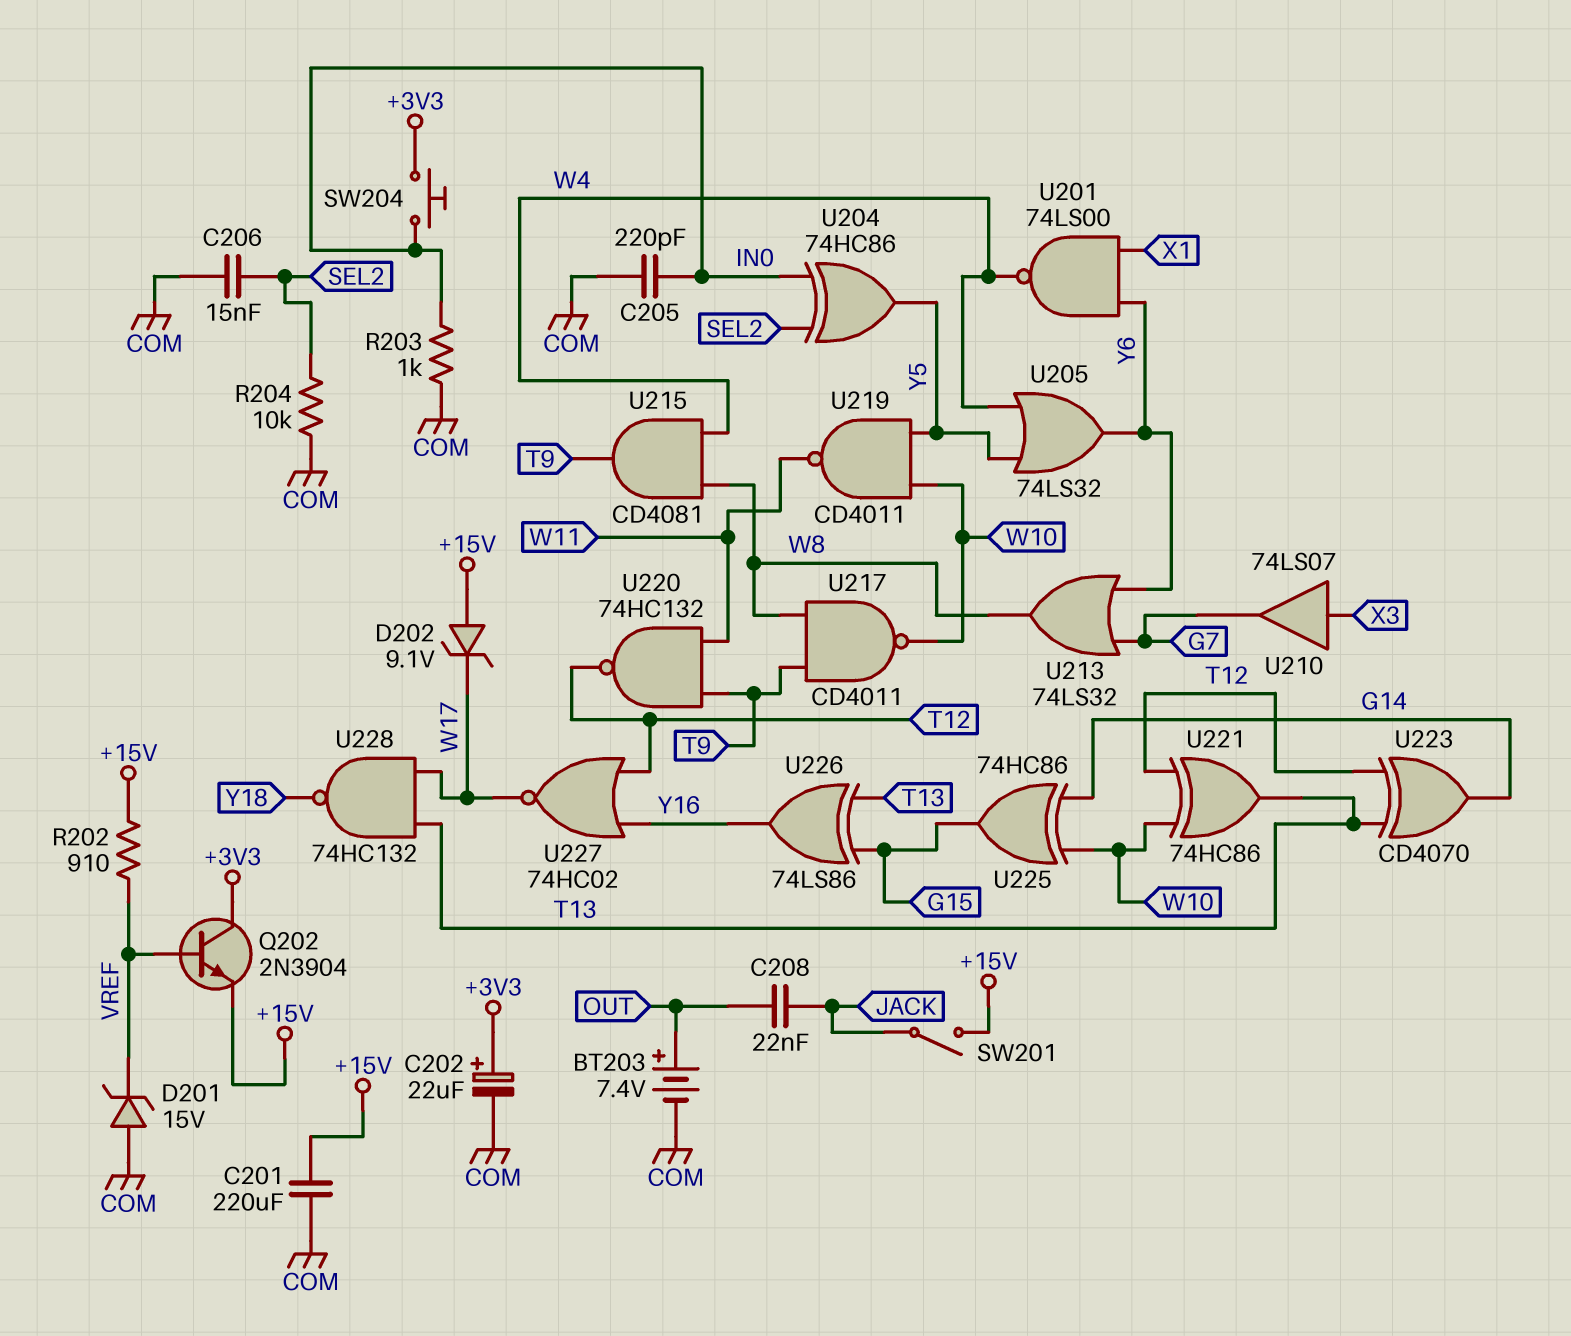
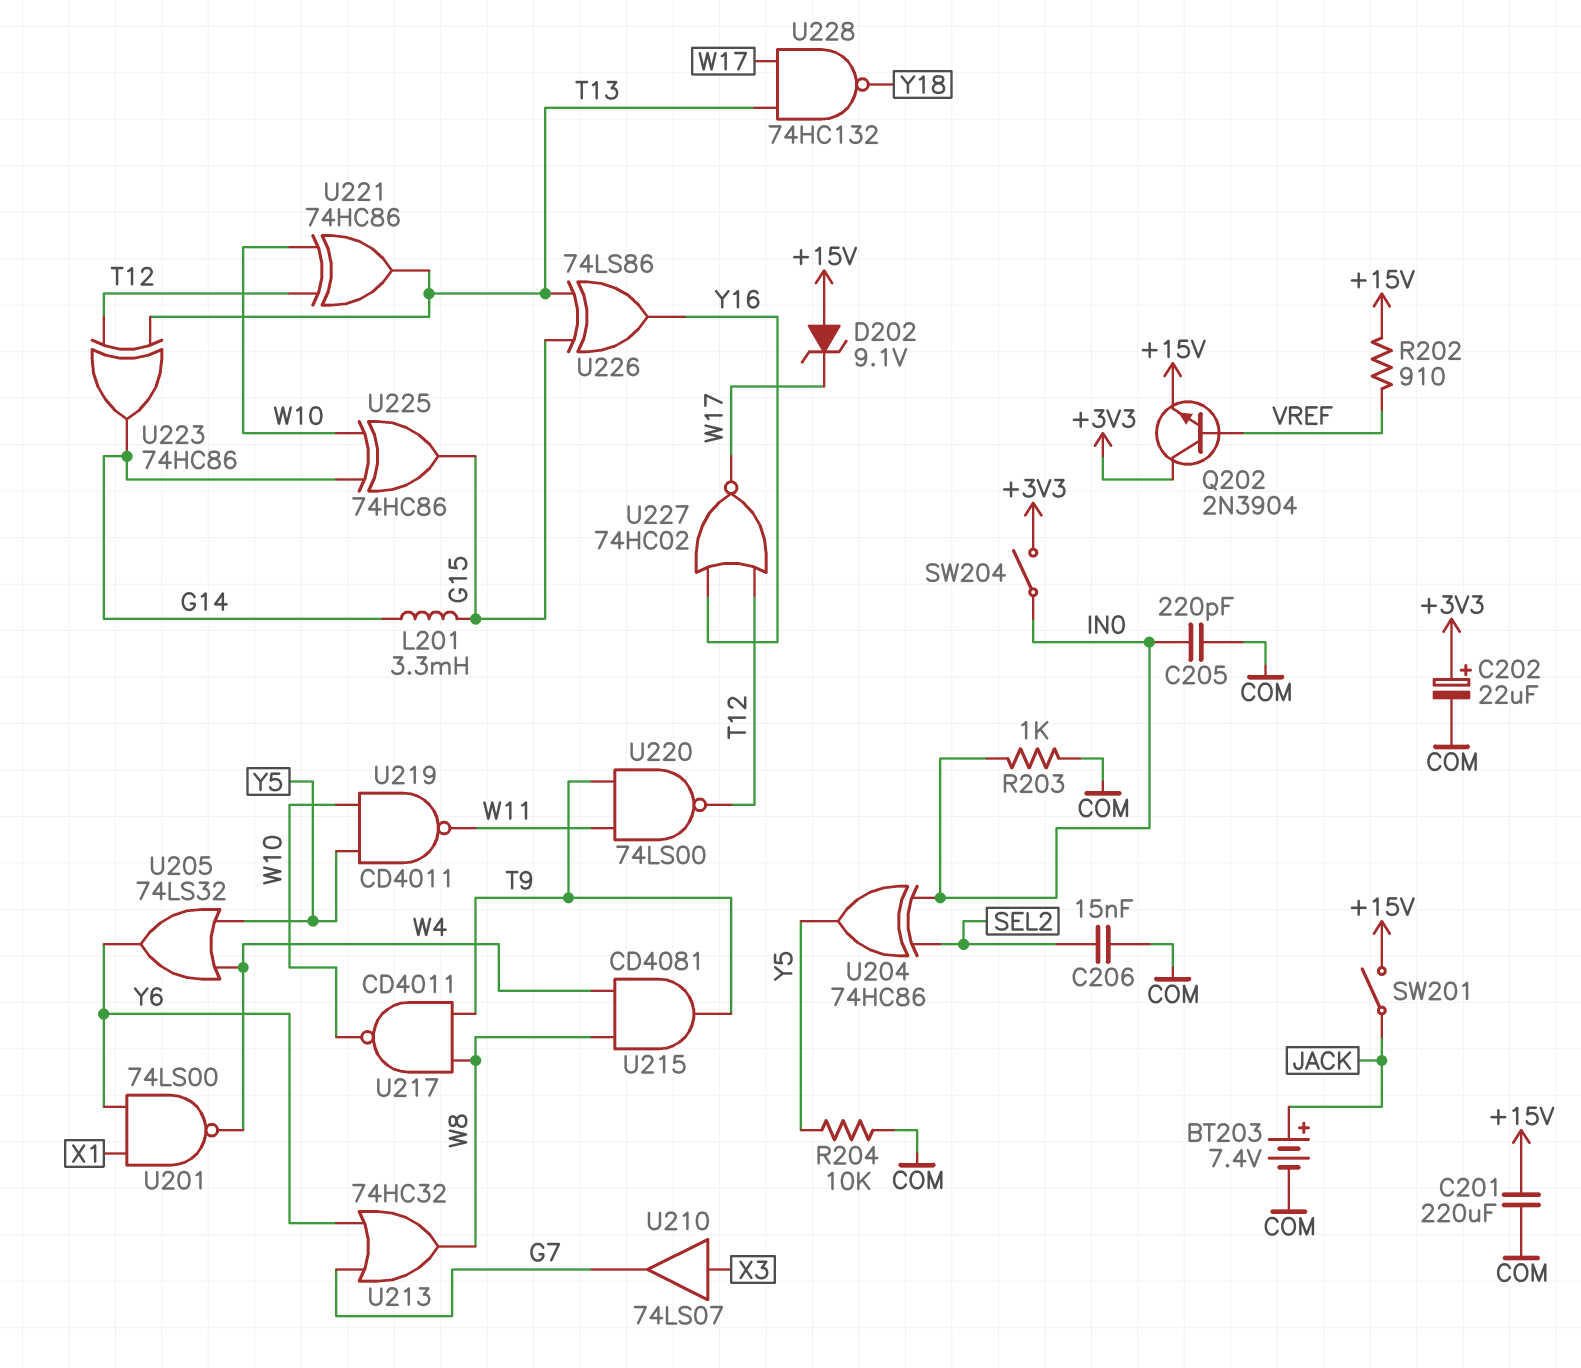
BT203: 7.4V (plus OUT, minus COM) -> 7.4V (plus JACK, minus COM)
C208: 22nF (JACK, OUT) -> none
D201: zener 15V (A COM, K VREF) -> none
L201: none -> 3.3mH (G14, G15)
R204: 10k (COM, SEL2) -> 10k (COM, Y5)
SW204: button (+3V3, IN0) -> switch (+3V3, IN0)
U213: OR 74LS32 (in G7, in Y6, out W8) -> OR 74HC32 (in G7, in Y6, out W8)
U220: NAND 74HC132 (in T9, in W11, out T12) -> NAND 74LS00 (in T9, in W11, out T12)
U223: XOR CD4070 (in T12, in T13, out G14) -> XOR 74HC86 (in T12, in T13, out G14)

